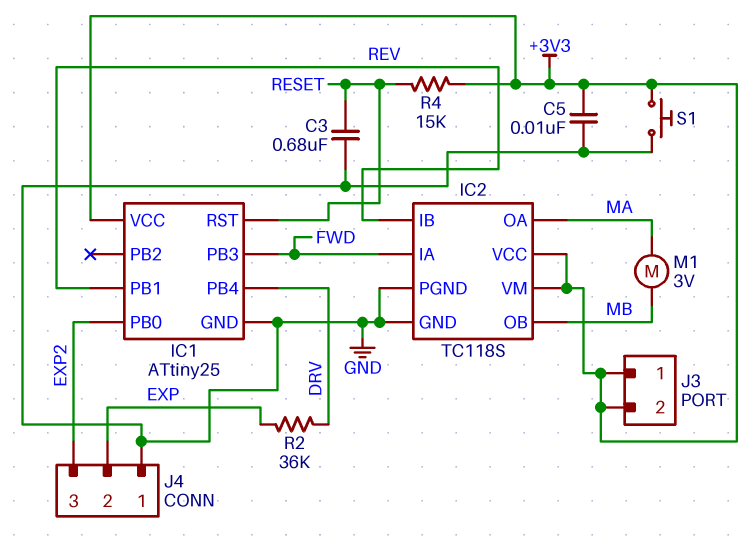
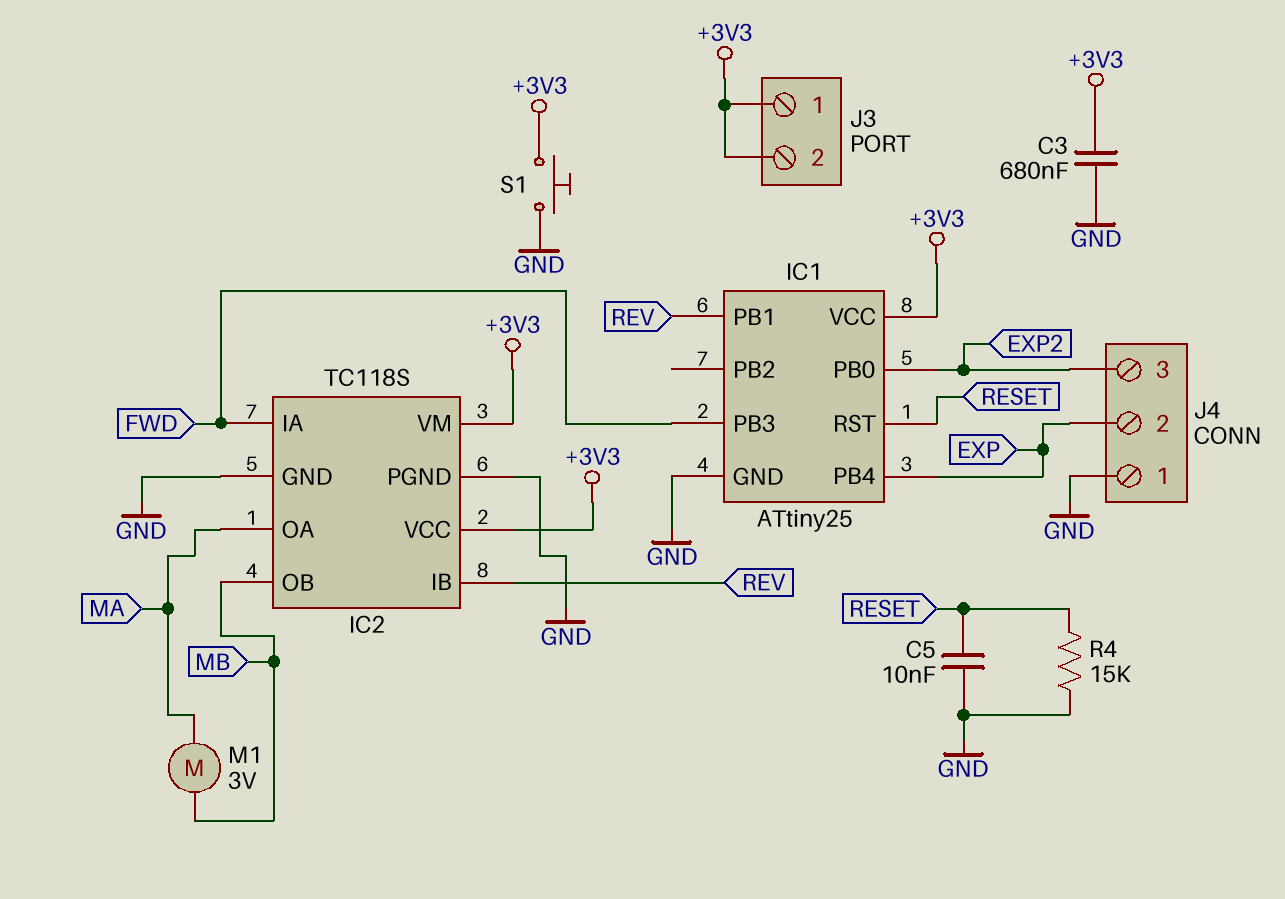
C3: 680nF (GND, RESET) -> 680nF (+3V3, GND)
C5: 10nF (+3V3, GND) -> 10nF (GND, RESET)
IC1 pin PB4: DRV -> EXP
R2: 36k (DRV, EXP) -> none
R4: 15k (+3V3, RESET) -> 15k (GND, RESET)

